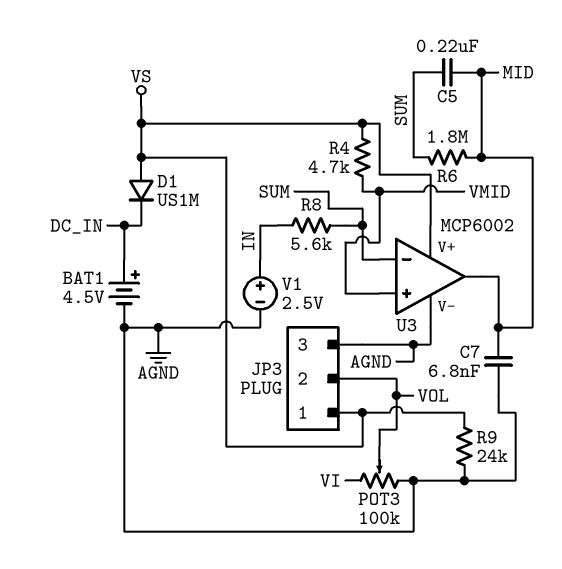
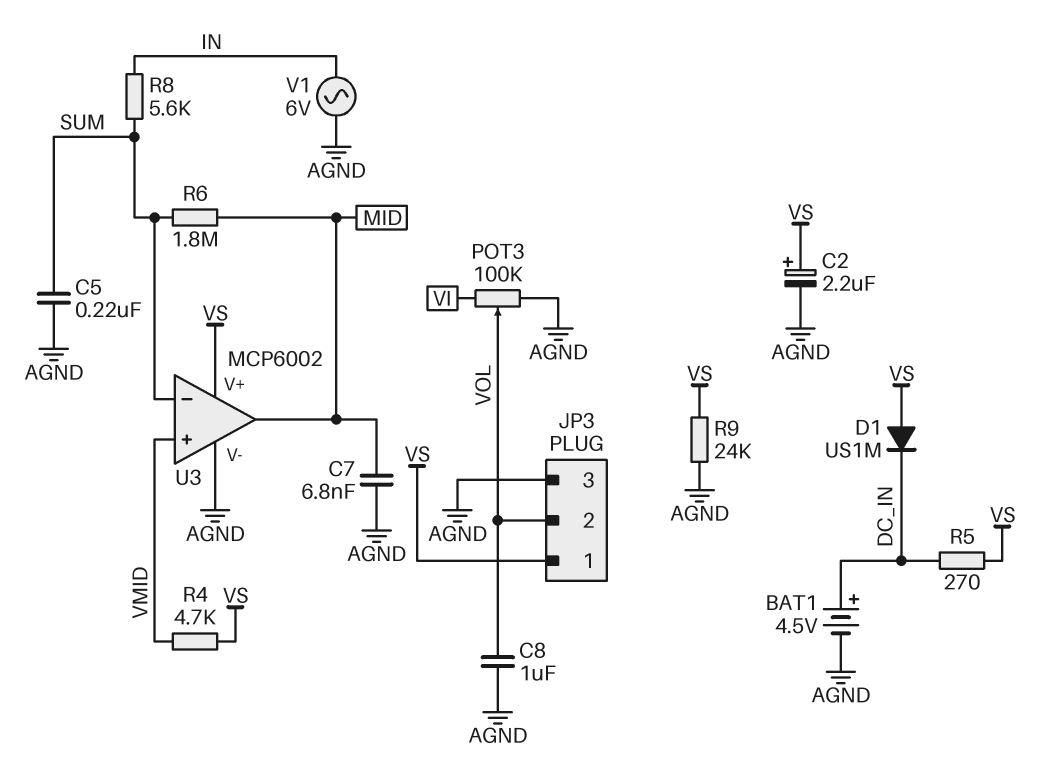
C2: none -> 2.2uF (plus VS, minus AGND)
C5: 220nF (MID, SUM) -> 220nF (AGND, SUM)
C8: none -> 1uF (AGND, VOL)
R5: none -> 270 (DC_IN, VS)
V1: 2.5V (plus IN, minus AGND) -> AC 6V (AGND, IN)

